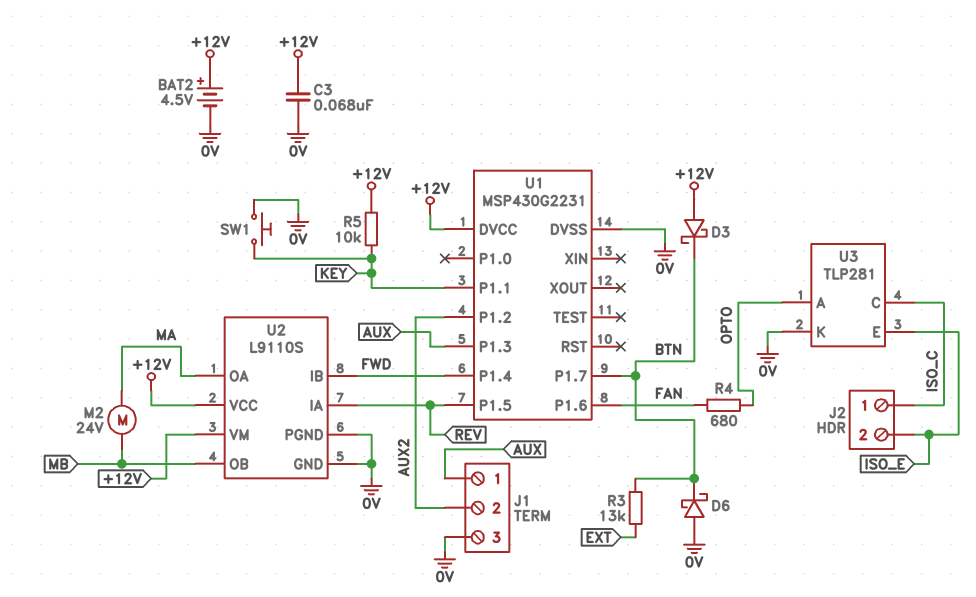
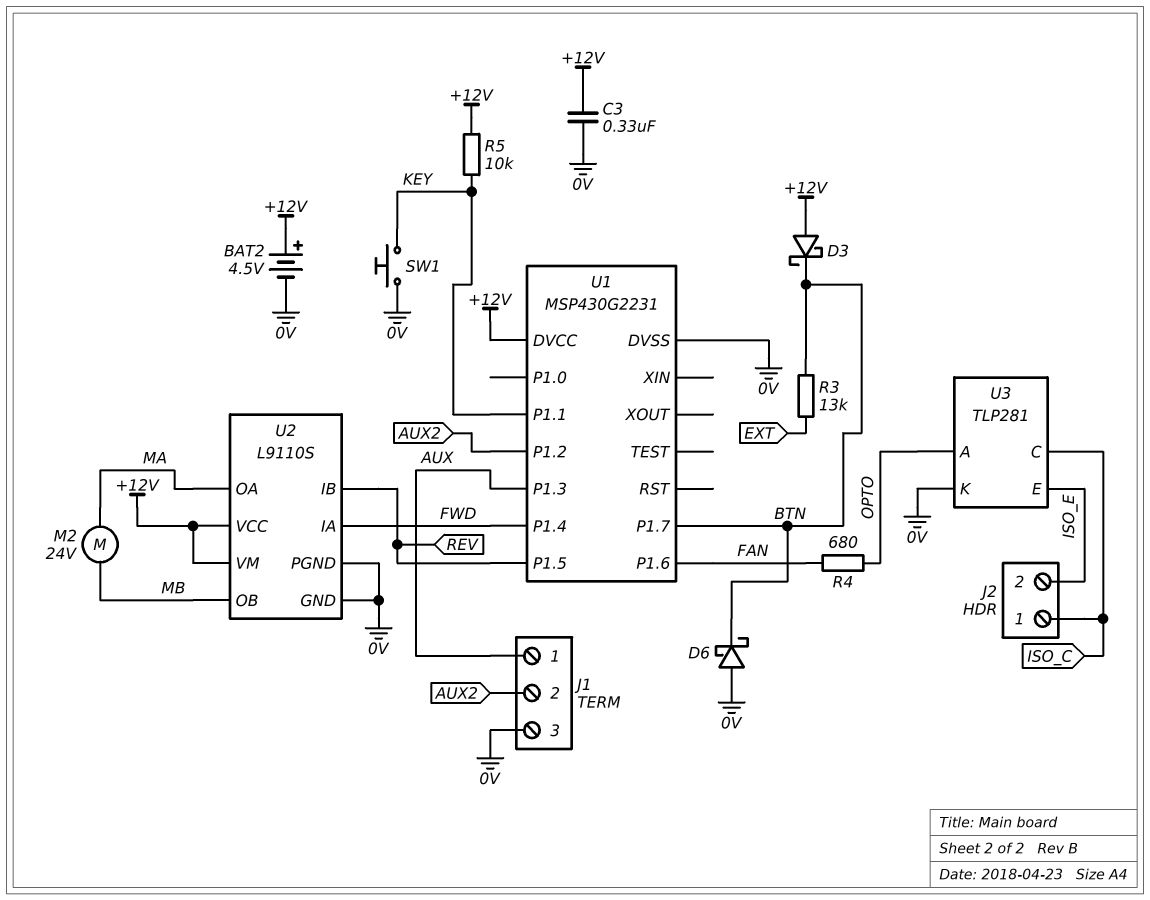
C3: 68nF (+12V, 0V) -> 330nF (+12V, 0V)
U2 pin IA: REV -> FWD
U2 pin IB: FWD -> REV

